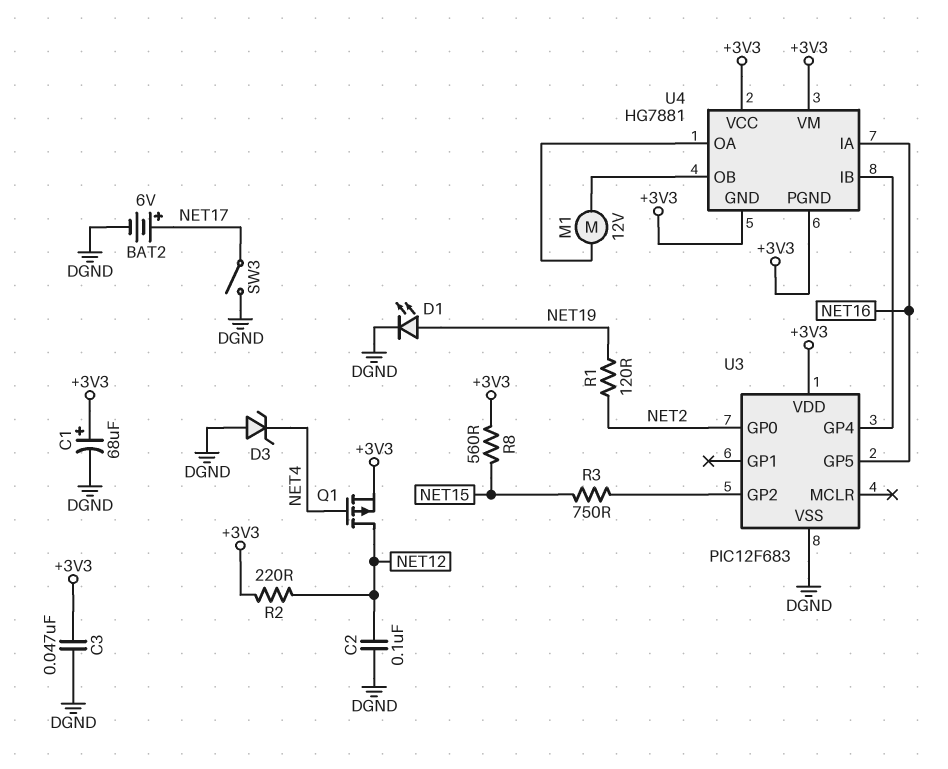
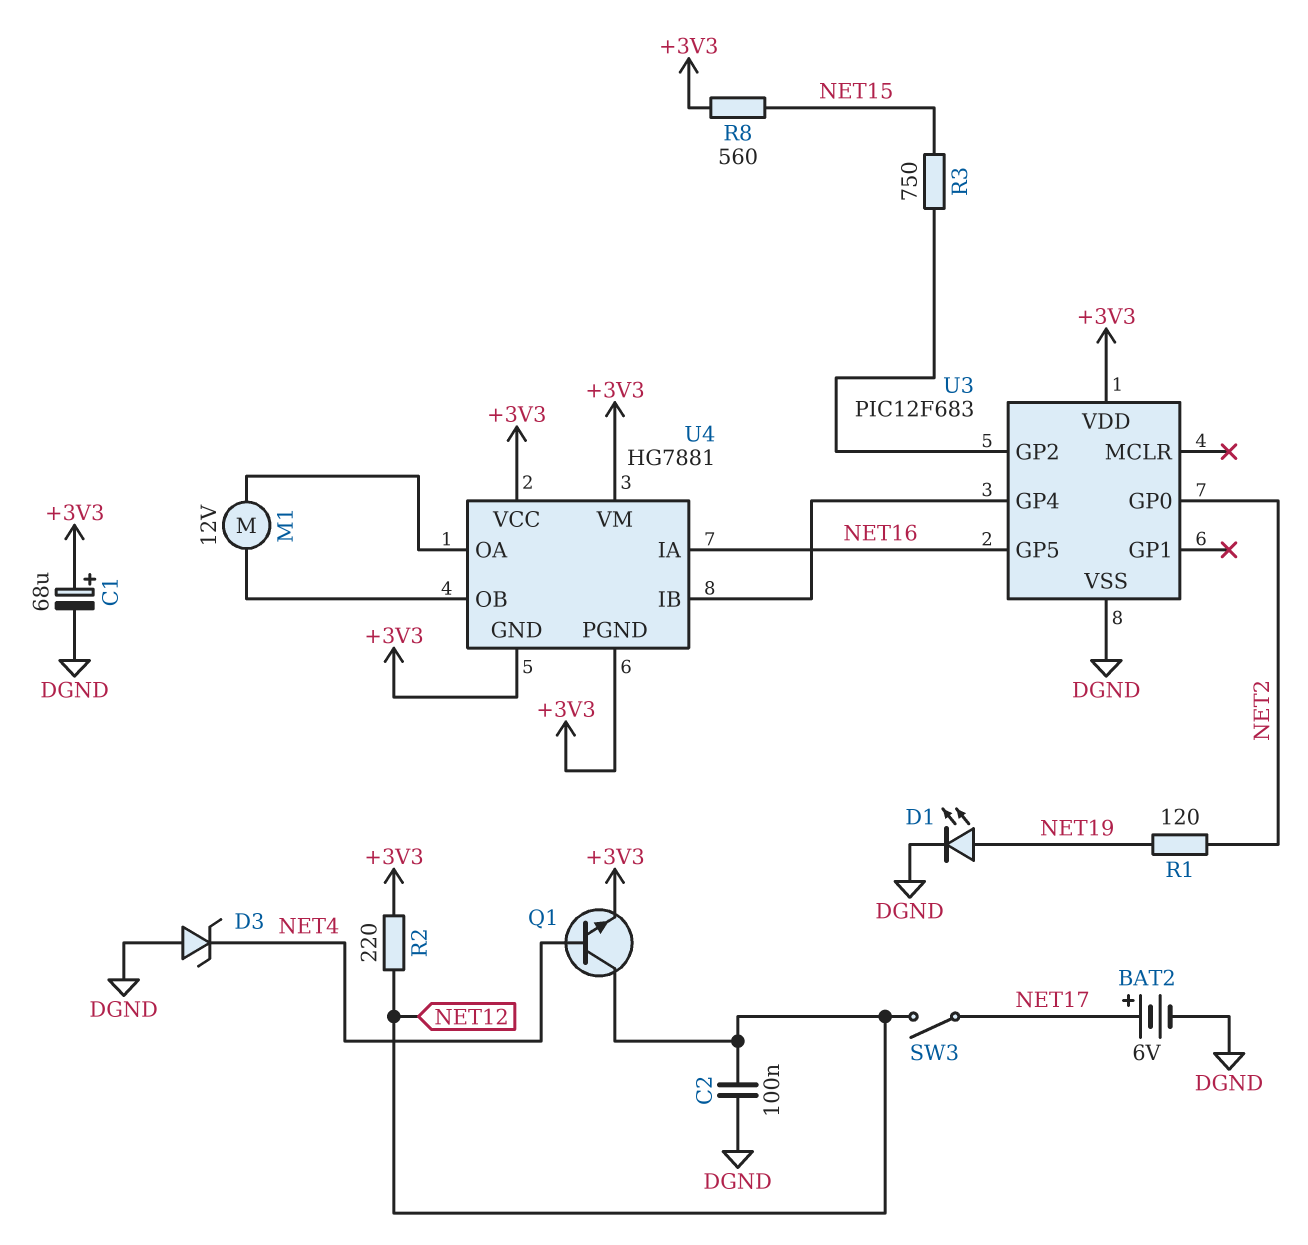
C3: 47nF (+3V3, DGND) -> none
Q1: PMOS (G NET4, D NET12, S +3V3) -> NPN (B NET4, C NET12, E +3V3)
SW3: switch (DGND, NET17) -> switch (NET12, NET17)

